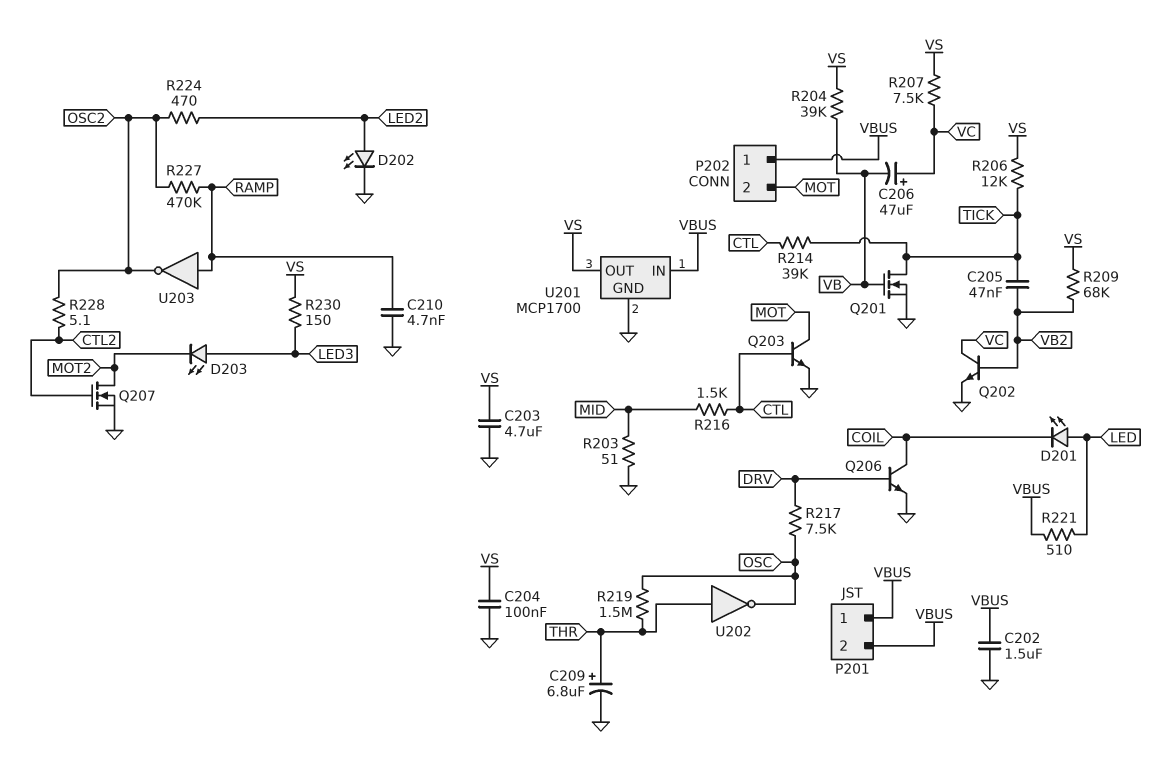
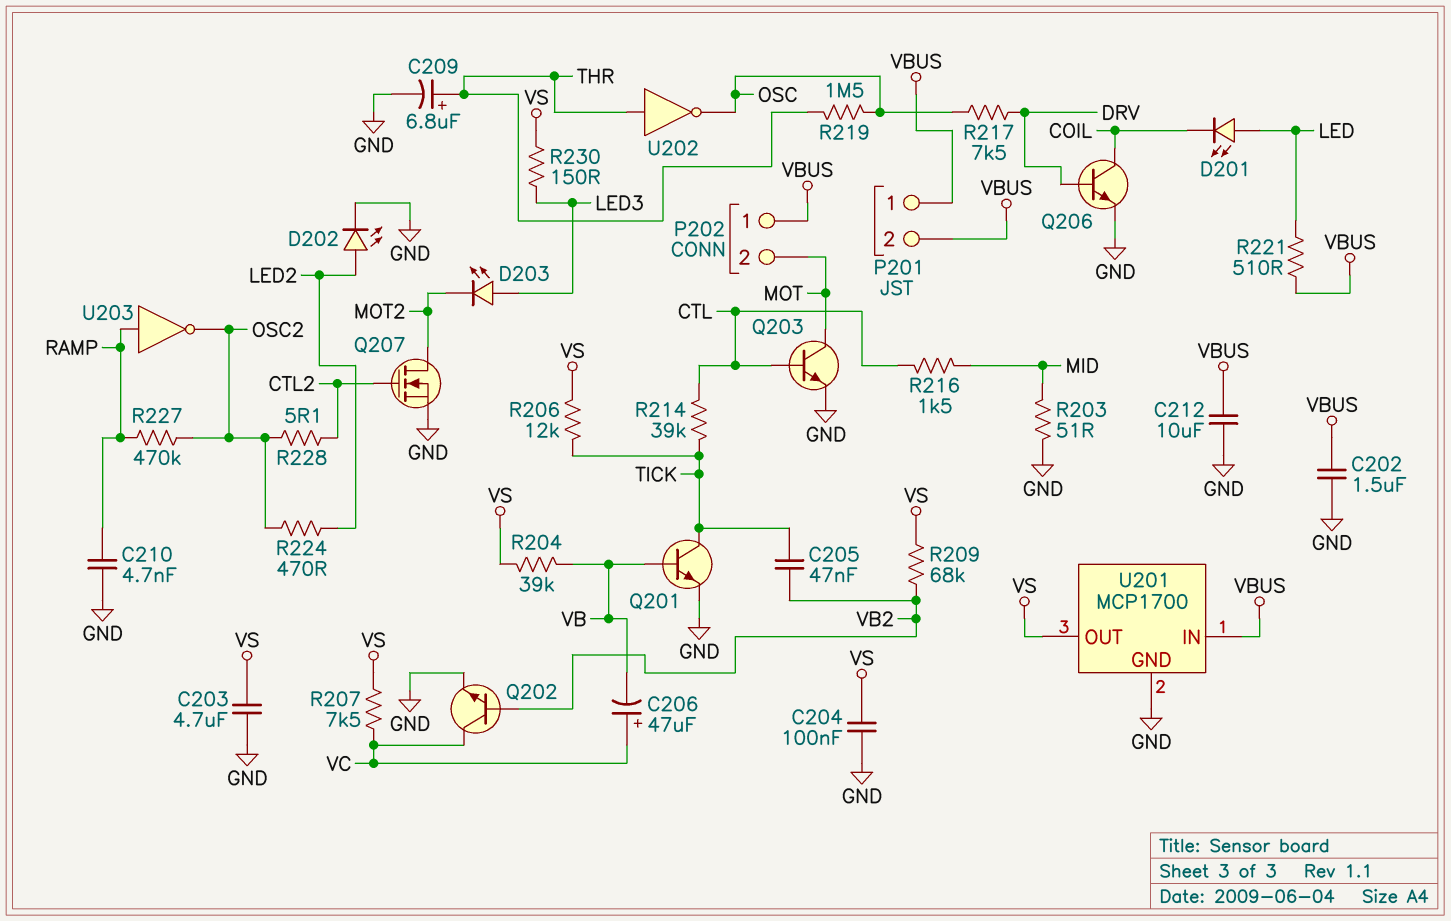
C212: none -> 10uF (GND, VBUS)
Q201: NMOS (G VB, D TICK, S GND) -> NPN (B VB, C TICK, E GND)

